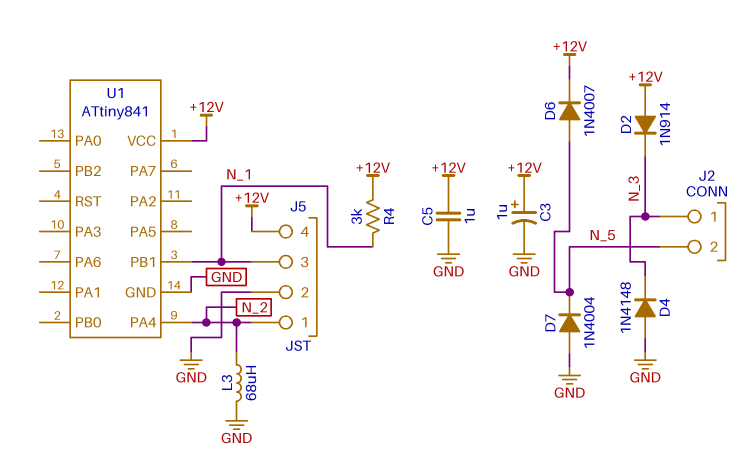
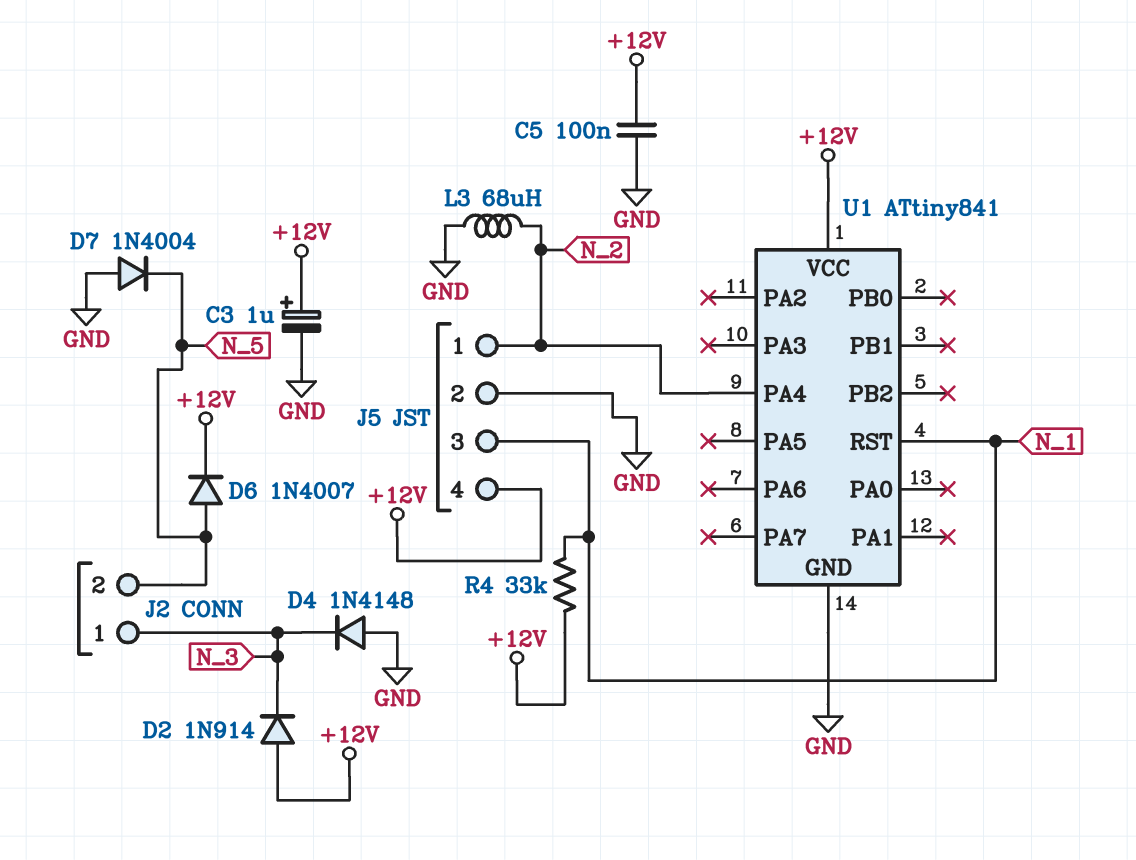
C5: 1uF (+12V, GND) -> 100nF (+12V, GND)
R4: 3k (+12V, N_1) -> 33k (+12V, N_1)
U1 pin PB1: N_1 -> none
U1 pin RST: none -> N_1

